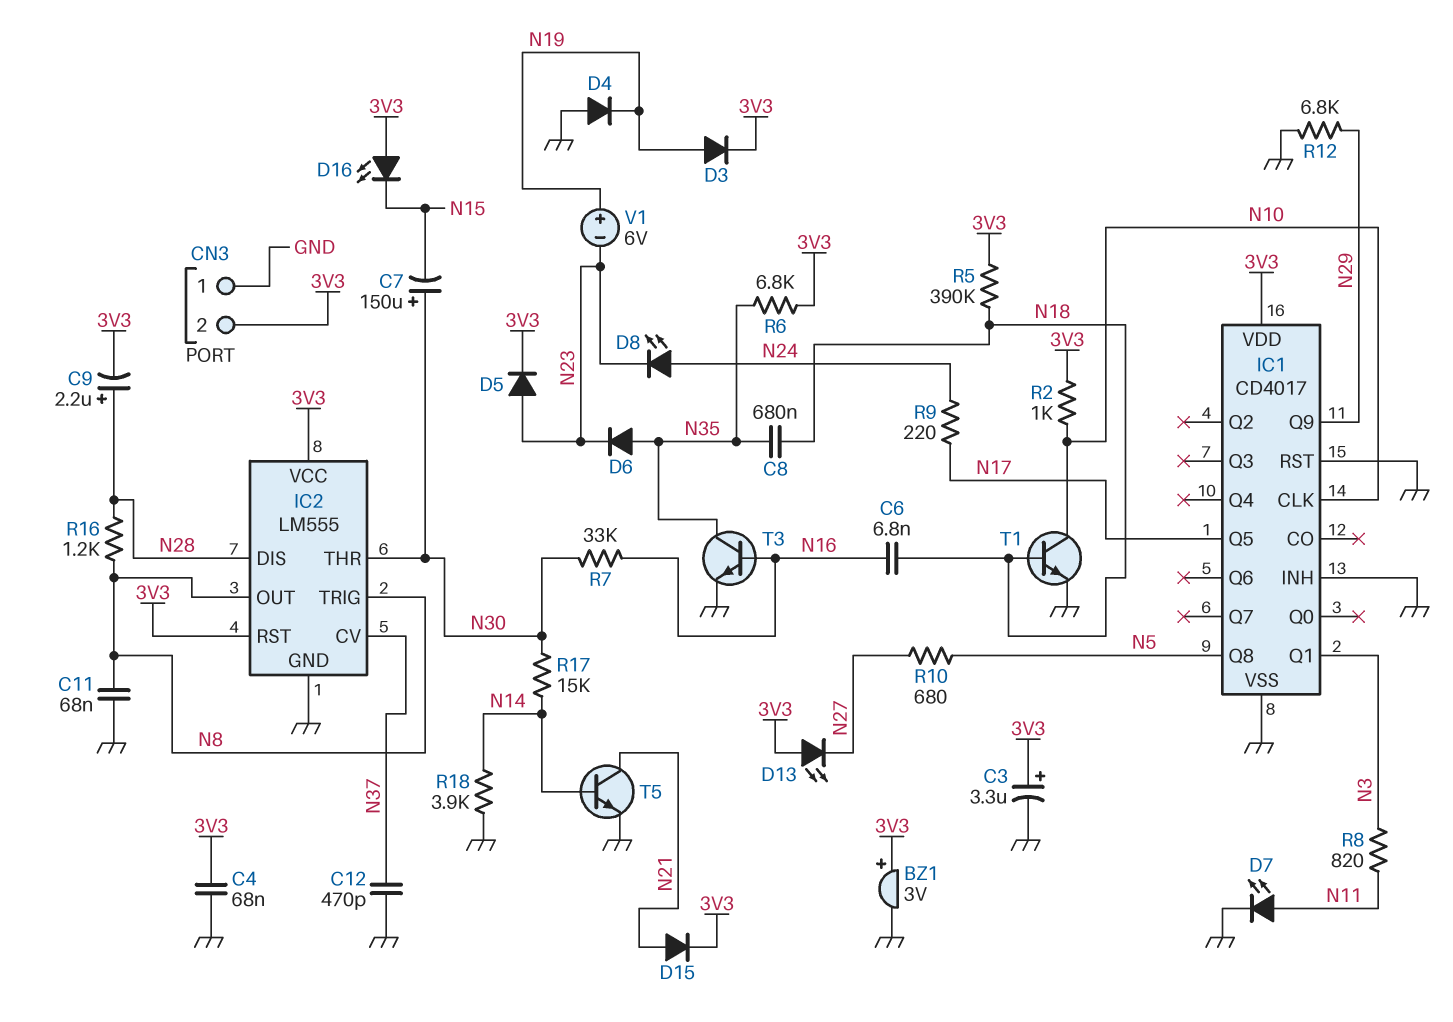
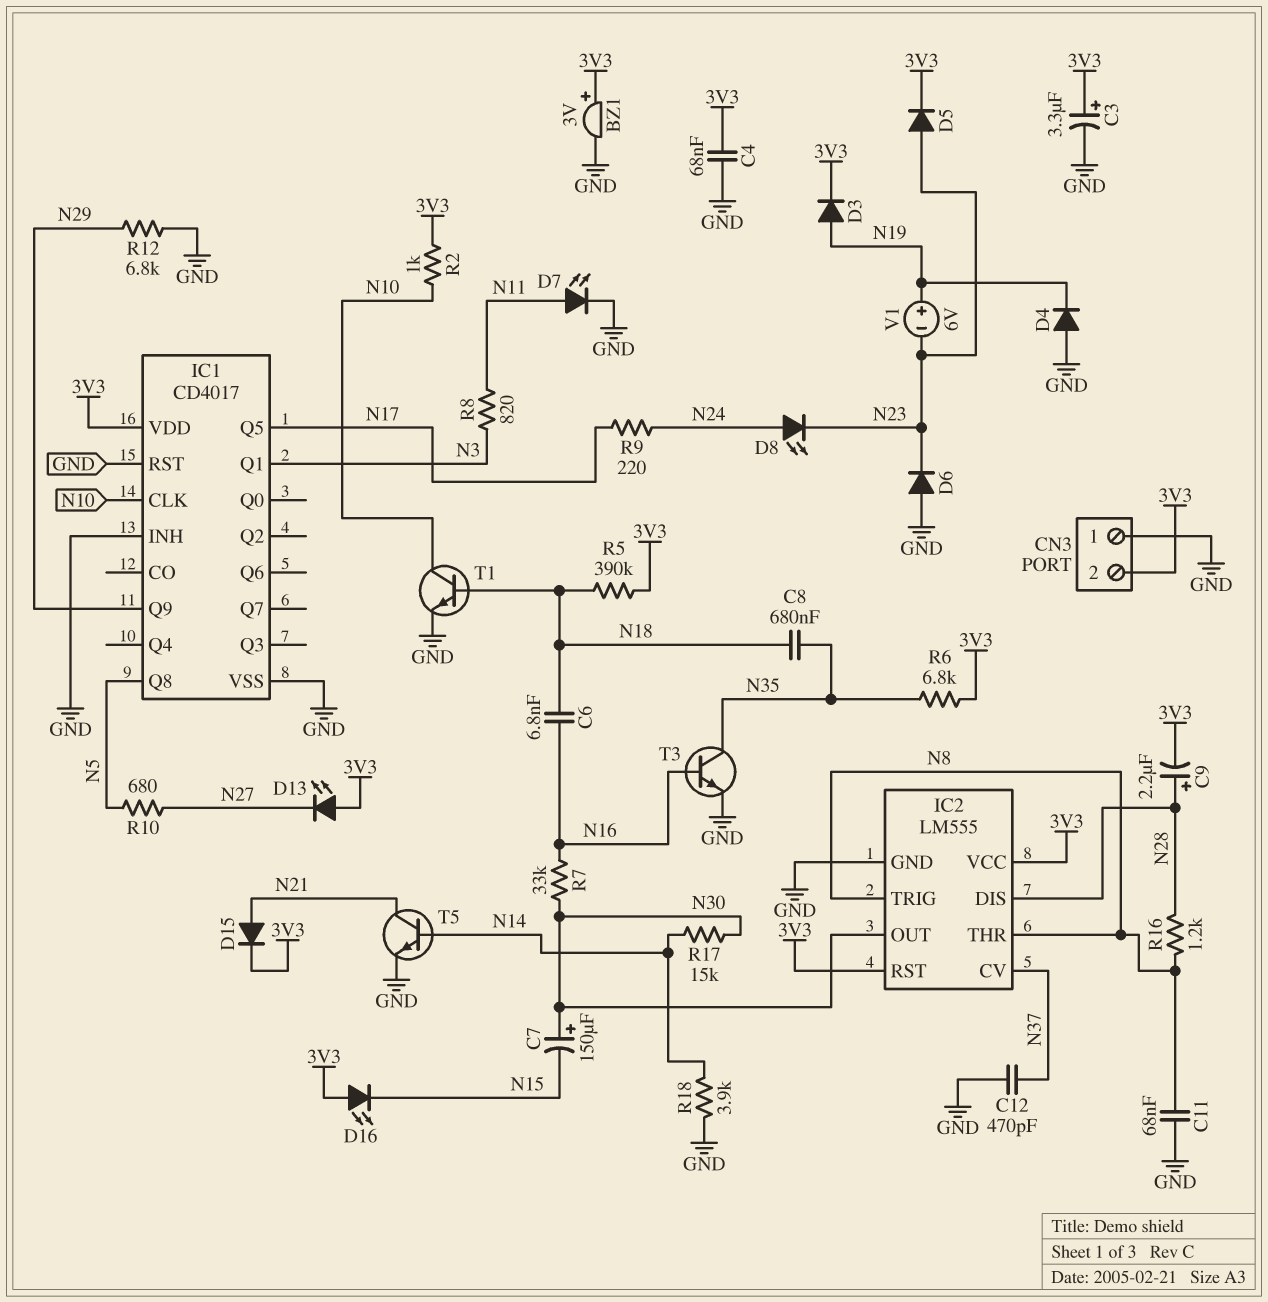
D6: diode (A N35, K N23) -> diode (A GND, K N23)
IC2 pin OUT: N8 -> N30
IC2 pin THR: N30 -> N8

